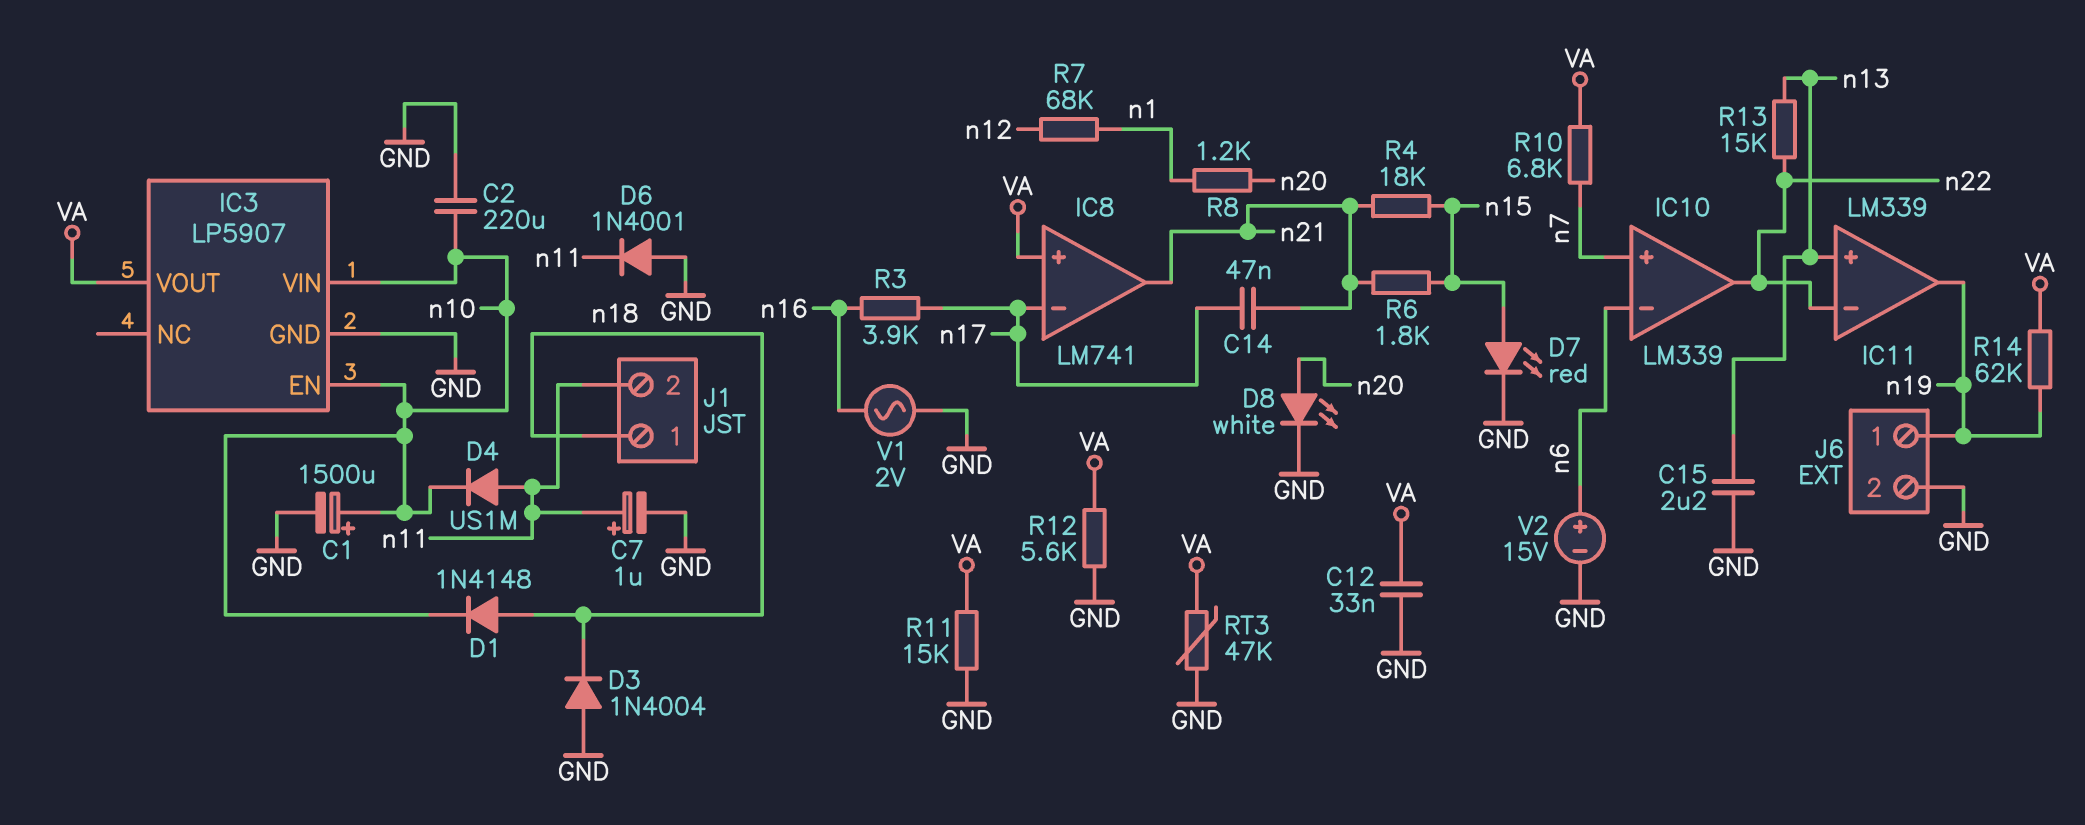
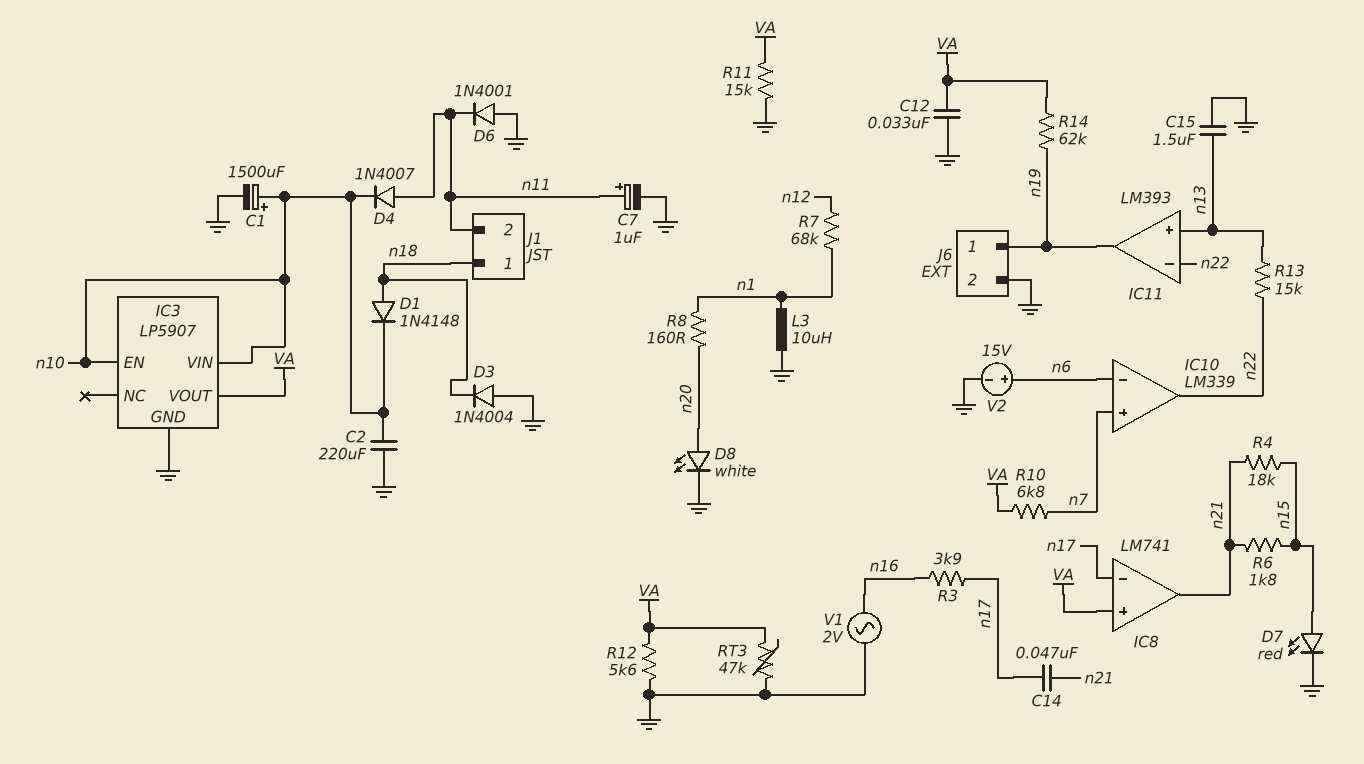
C15: 2.2uF (GND, n13) -> 1.5uF (GND, n13)
D4: diode US1M (A n11, K n10) -> diode 1N4007 (A n11, K n10)
IC11: LM339 -> LM393
L3: none -> 10uH (GND, n1)
R8: 1.2k (n1, n20) -> 160 (n1, n20)

